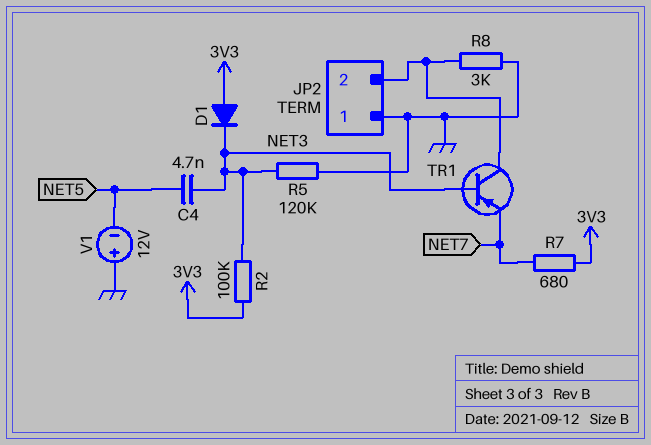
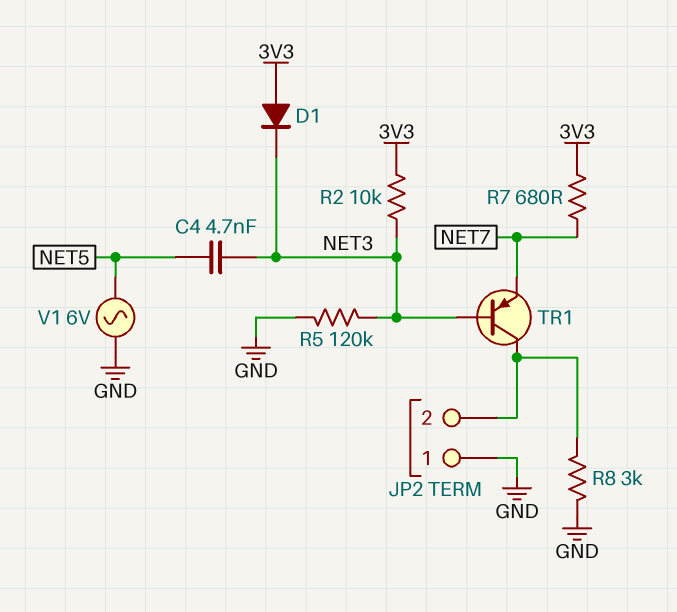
R2: 100k (3V3, NET3) -> 10k (3V3, NET3)
V1: 12V (plus GND, minus NET5) -> AC 6V (GND, NET5)

